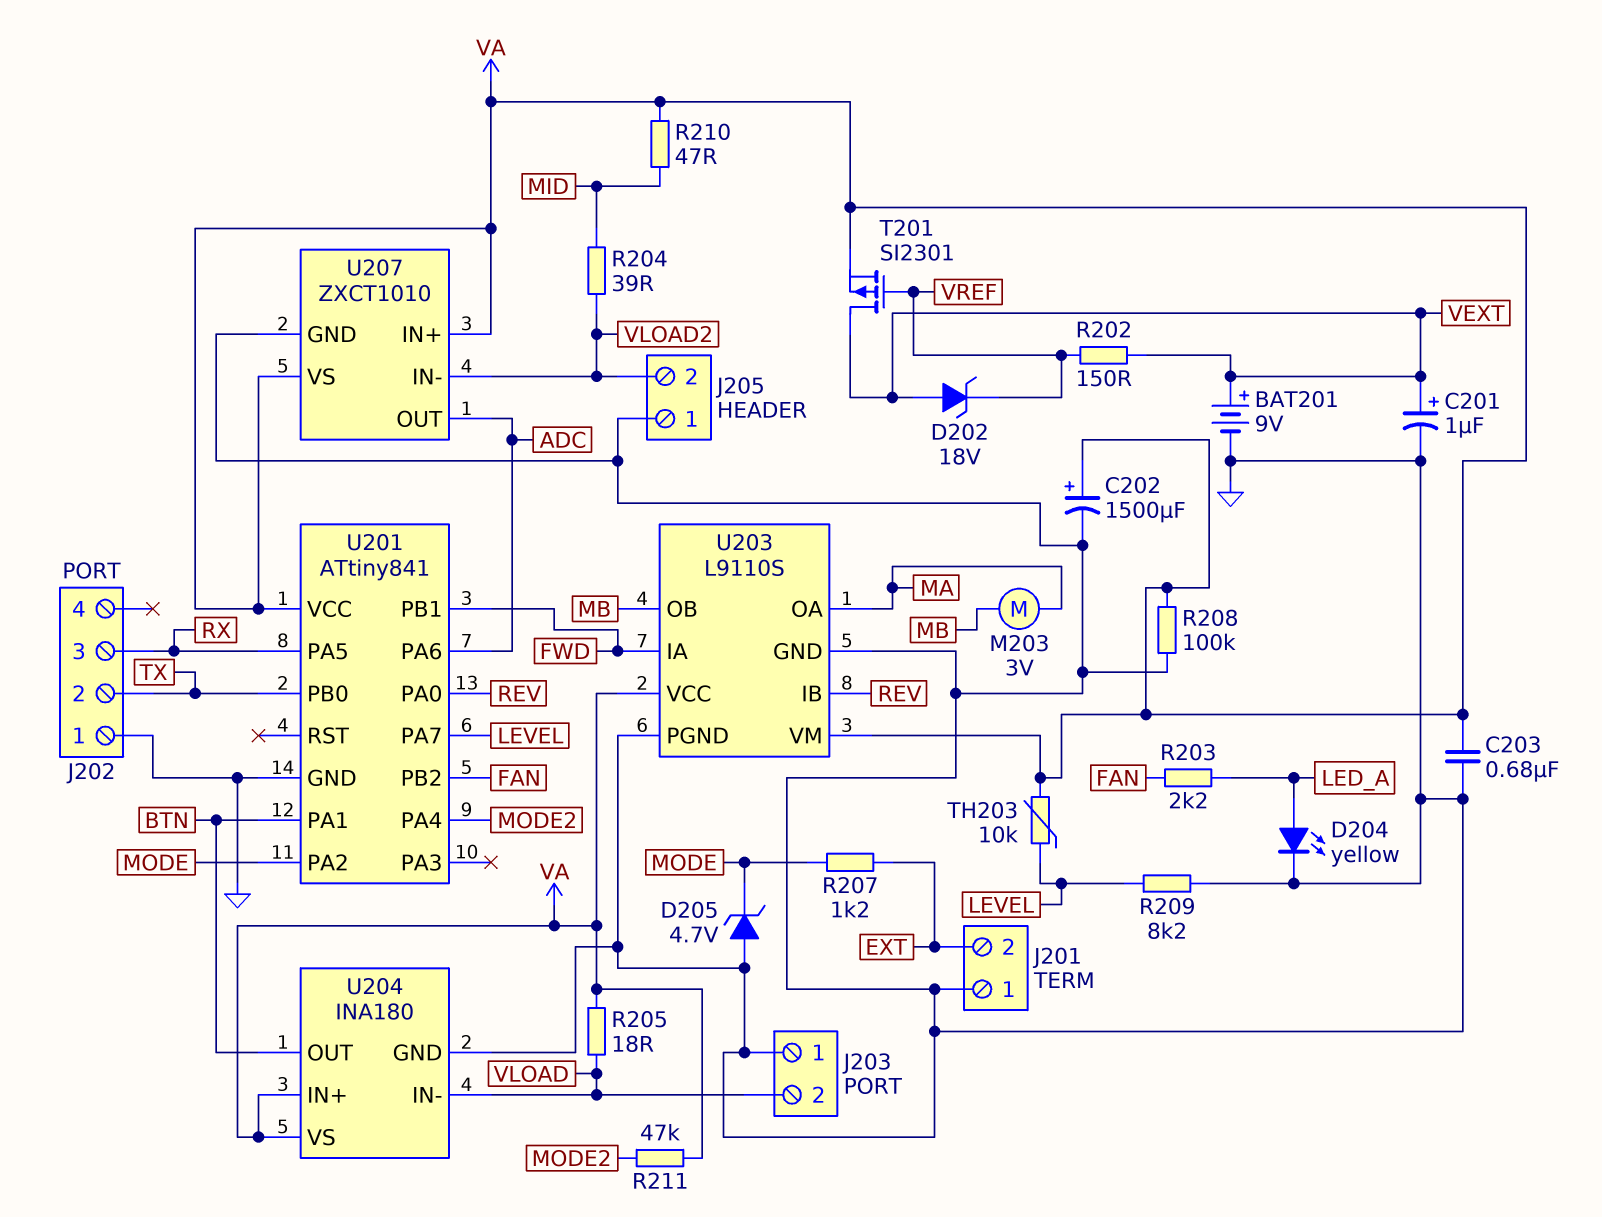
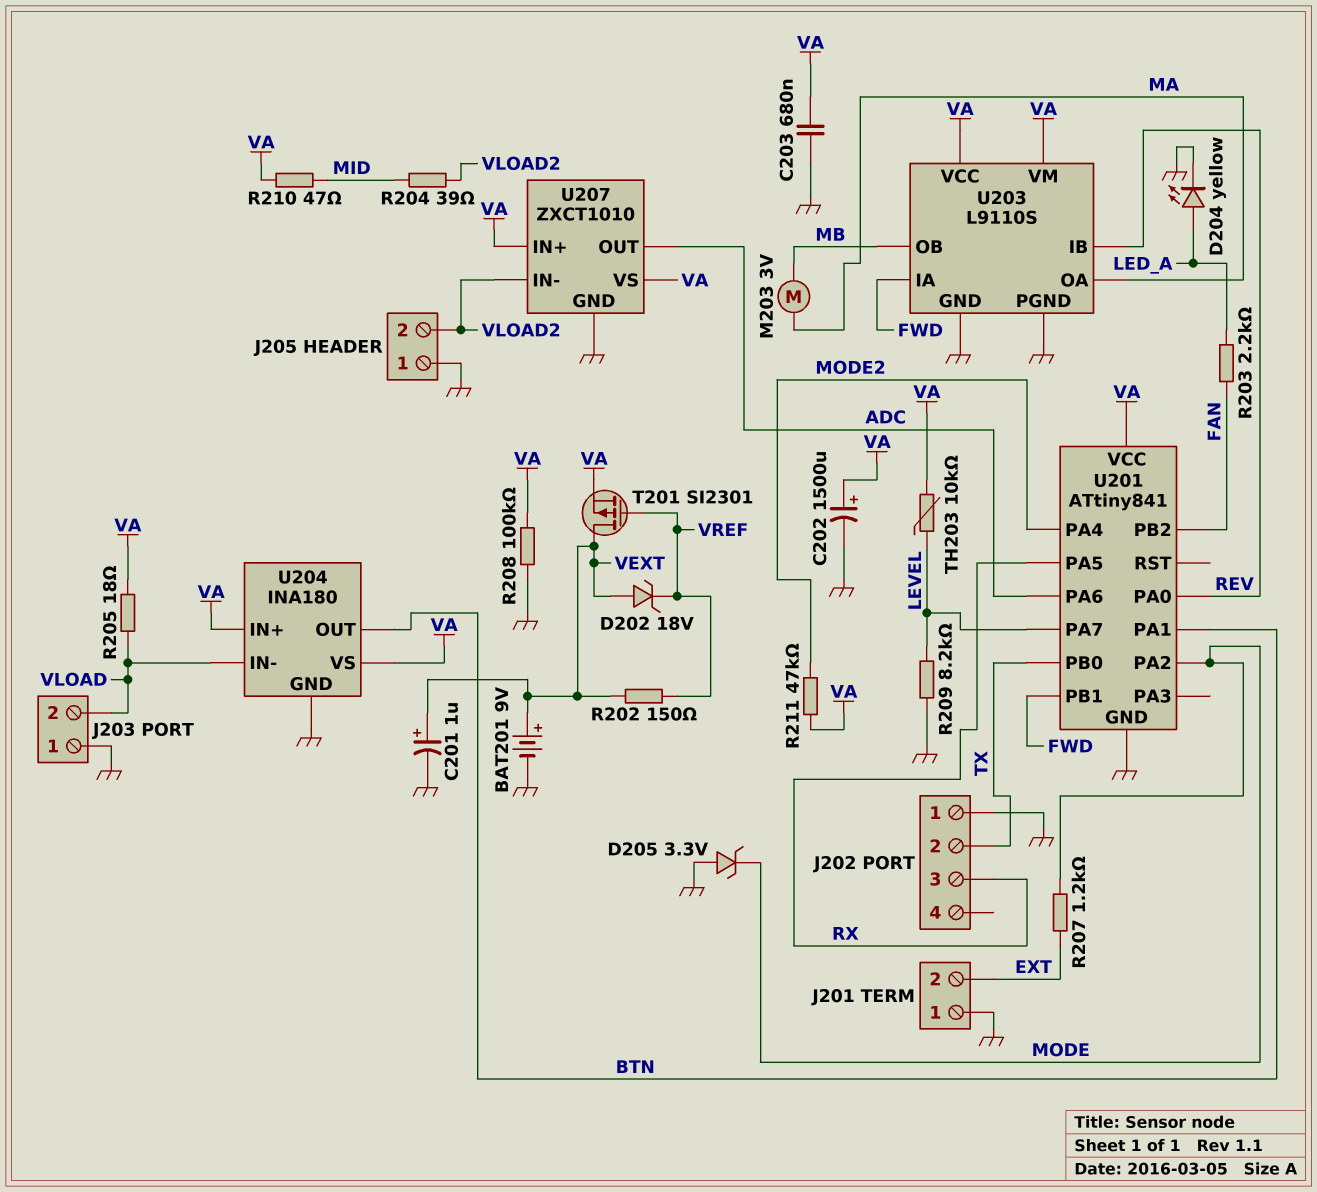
D205: zener 4.7V (A GND, K MODE) -> zener 3.3V (A GND, K MODE)

